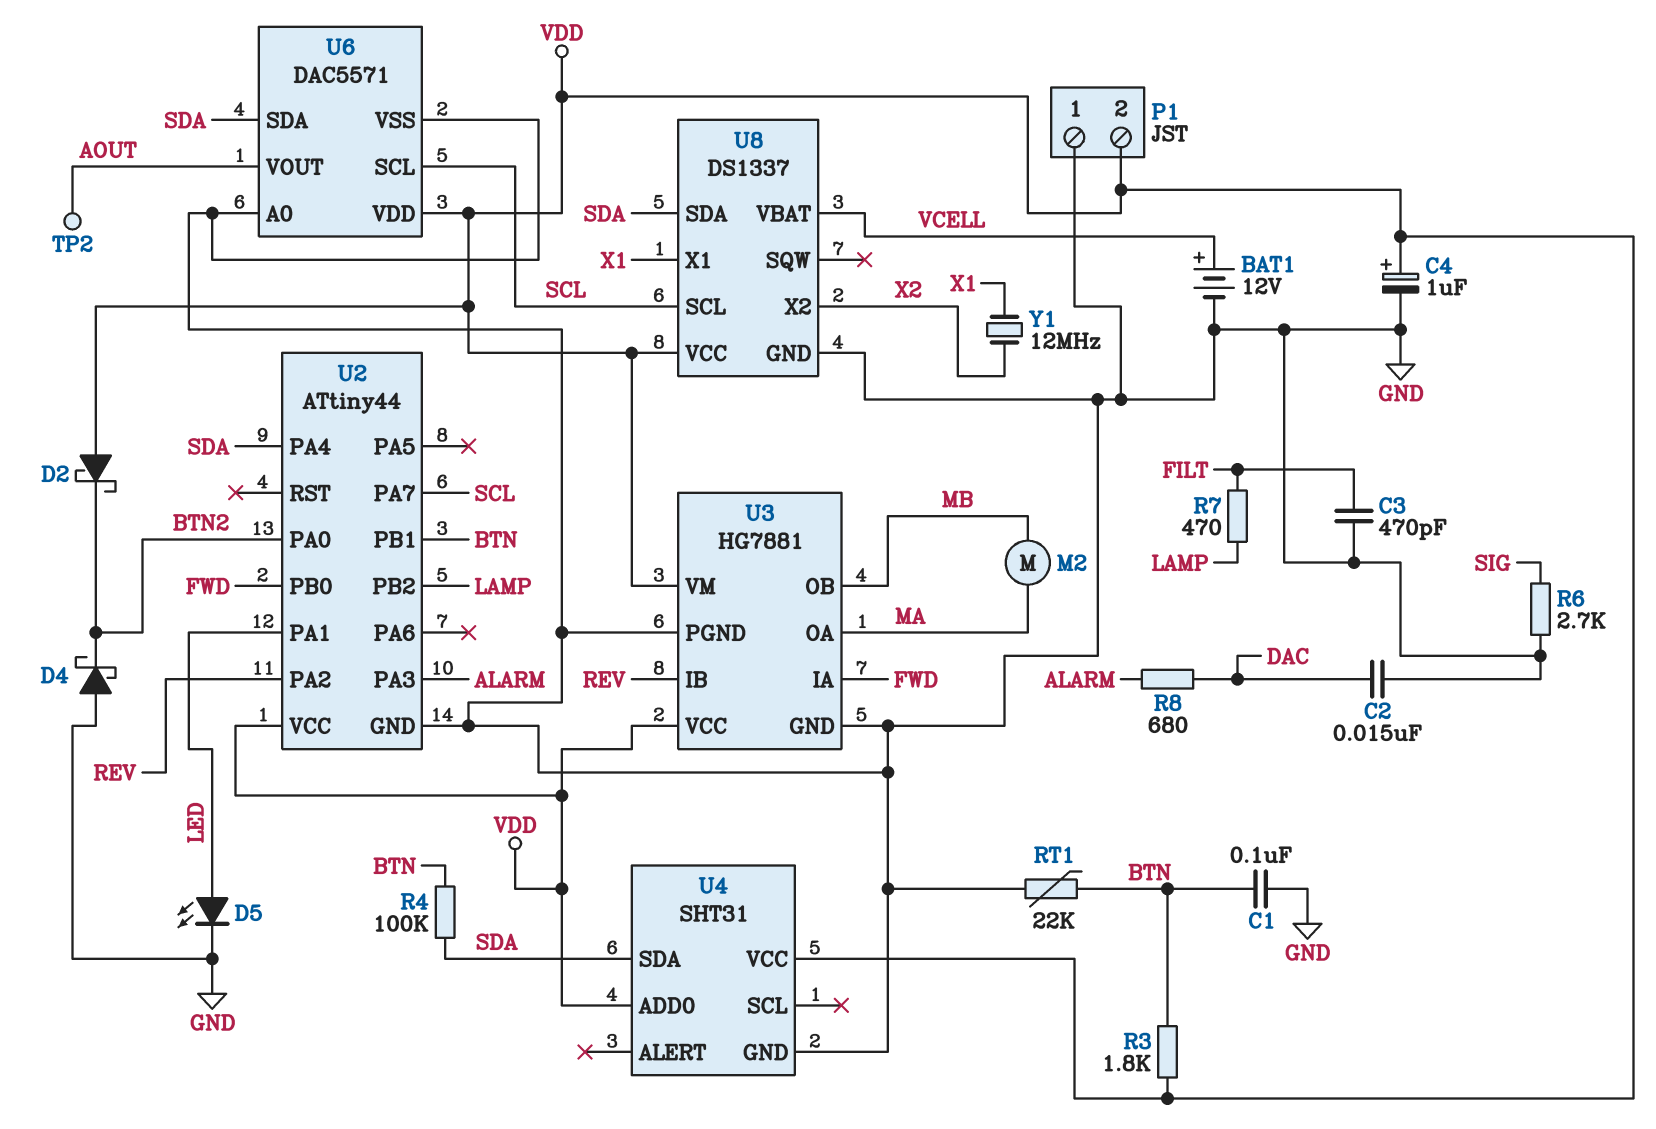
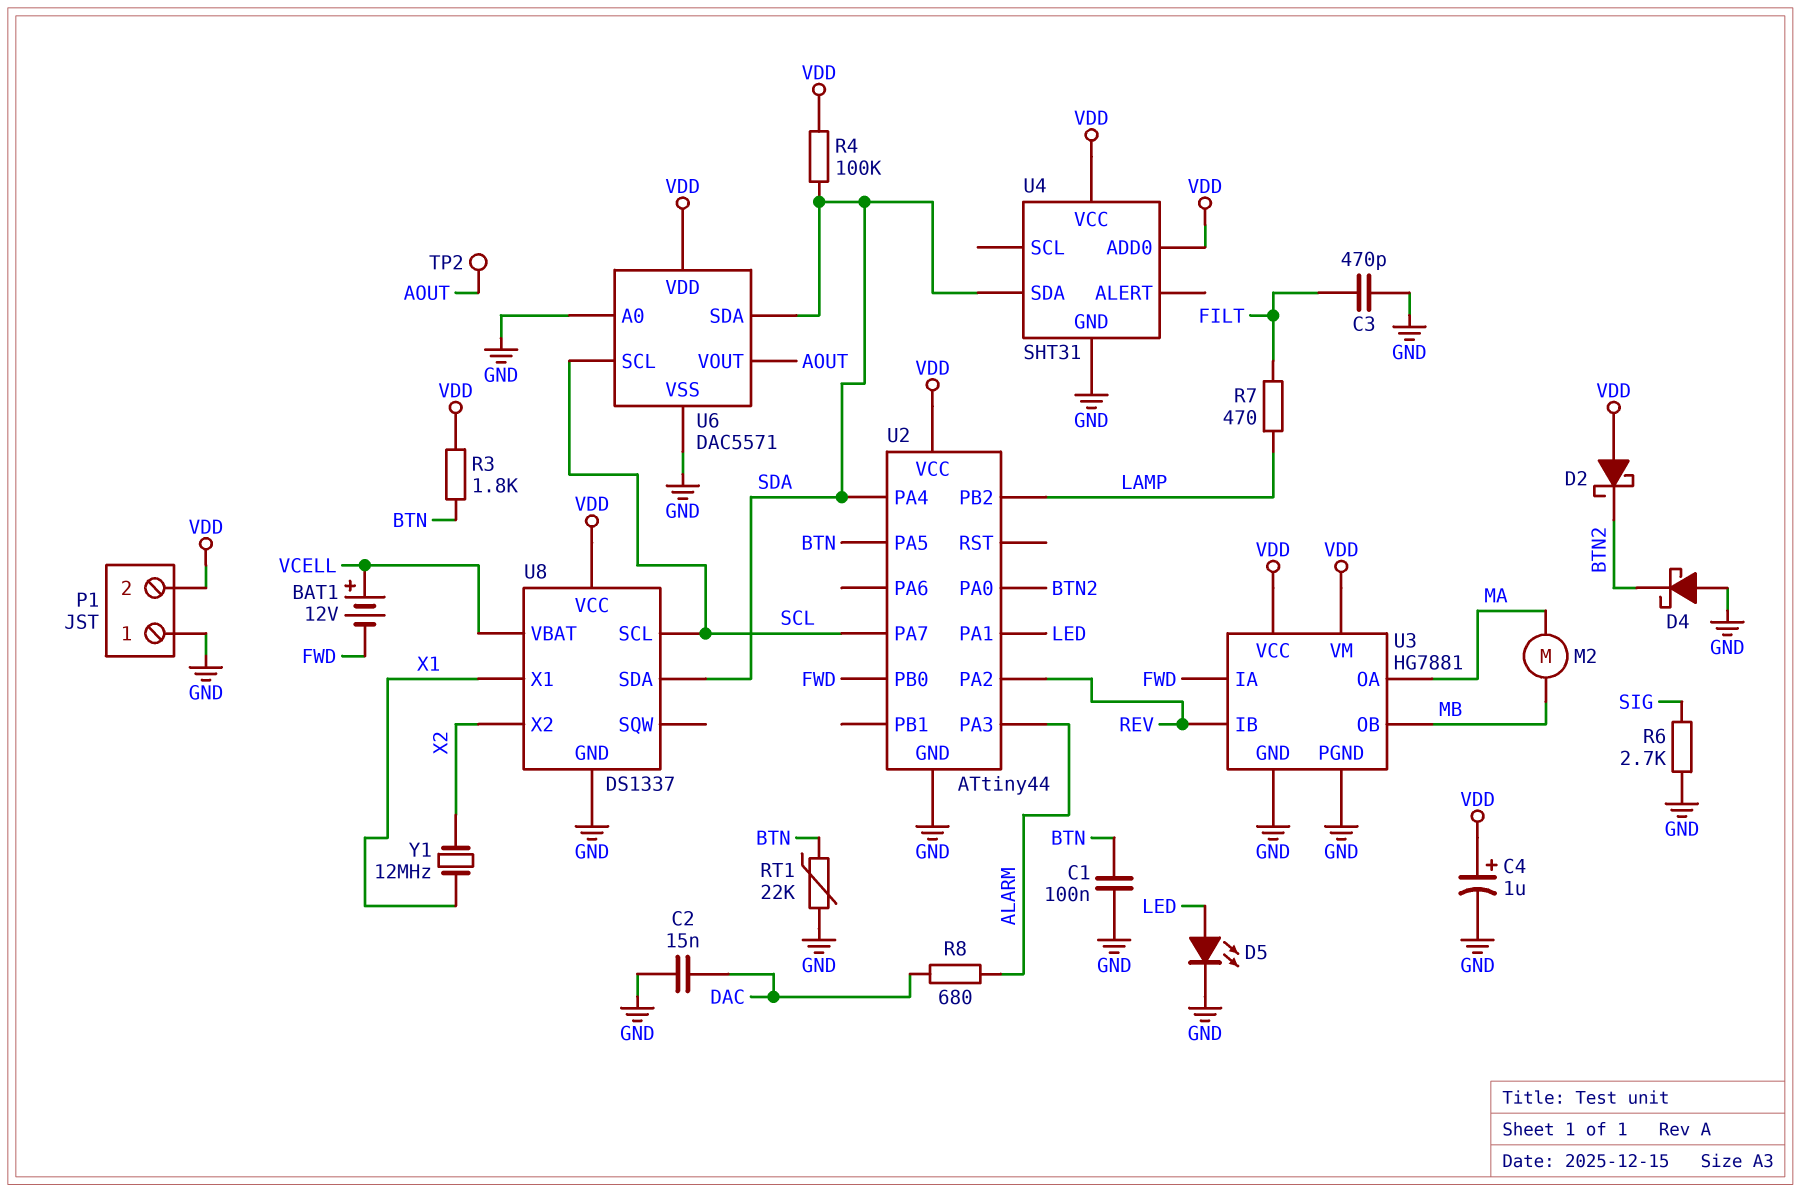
BAT1: 12V (plus VCELL, minus GND) -> 12V (plus VCELL, minus FWD)
R4: 100k (BTN, SDA) -> 100k (SDA, VDD)
U2 pin PA5: none -> BTN
U2 pin PB1: BTN -> none

